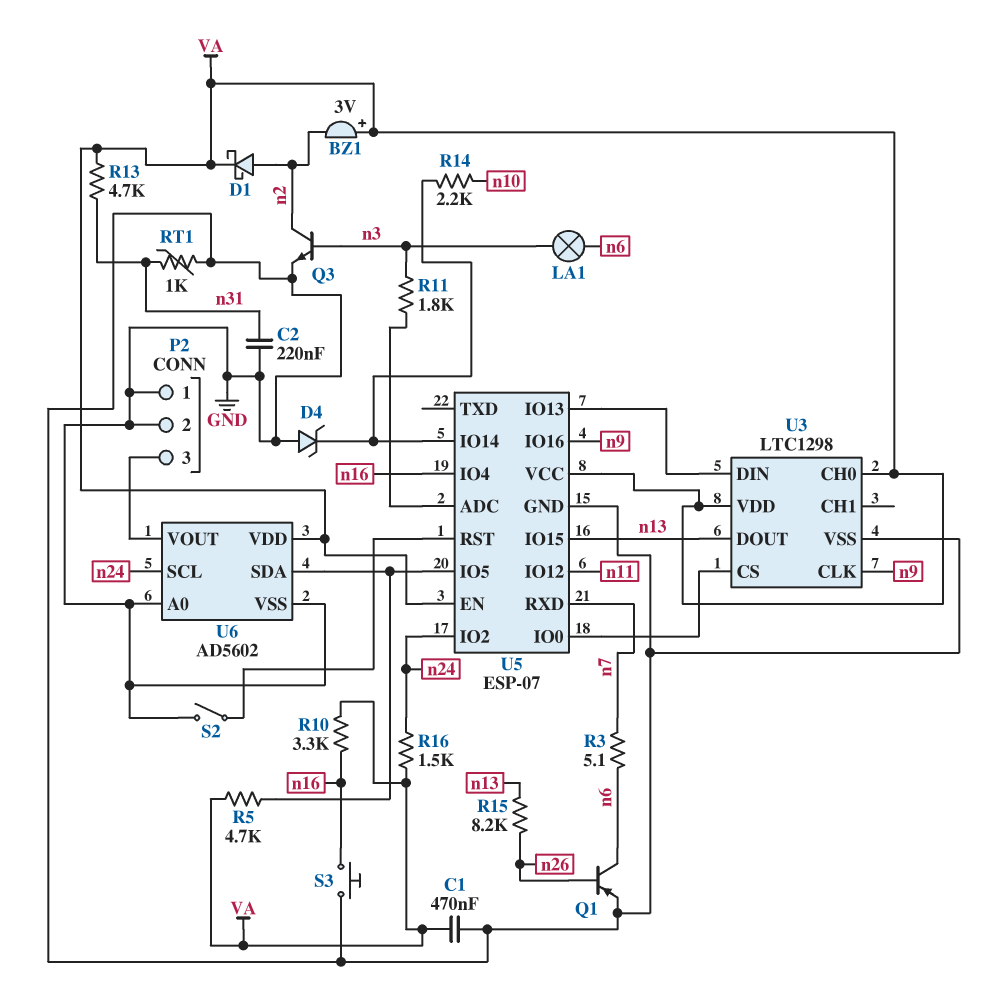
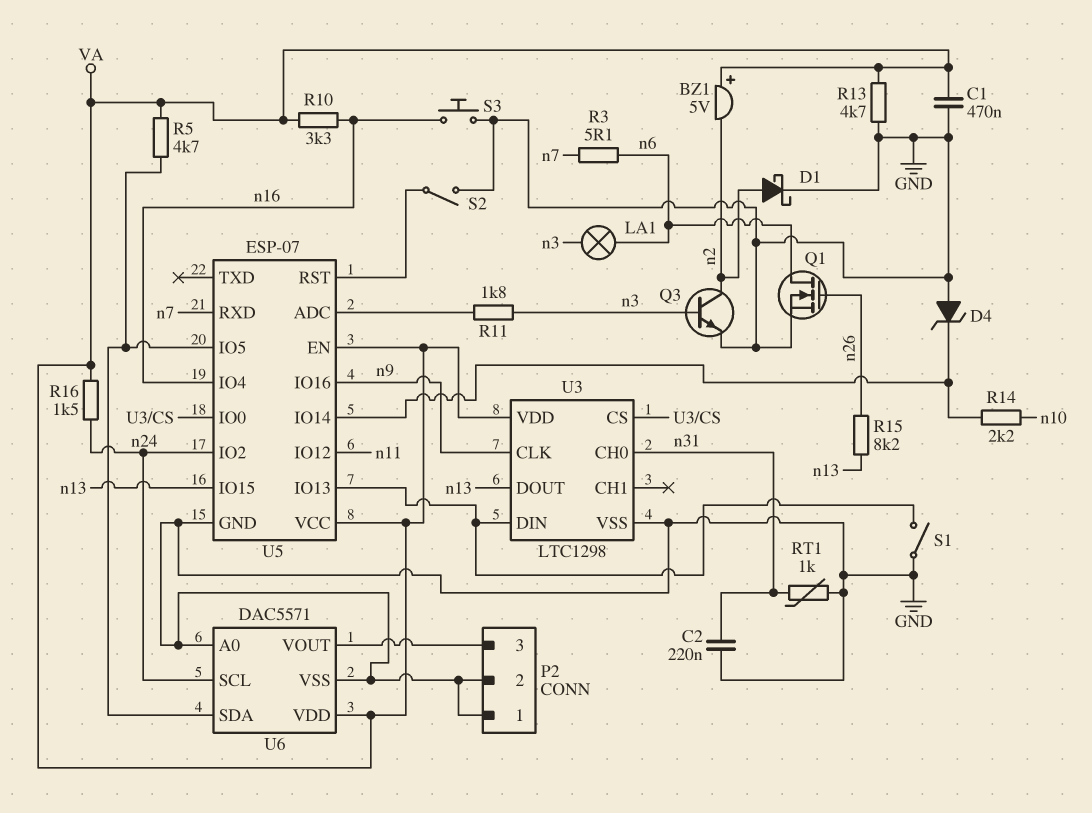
BZ1: buzzer 3V (plus VA, minus n2) -> buzzer 5V (plus VA, minus n2)
D1: schottky (A n2, K VA) -> schottky (A n2, K GND)
Q1: PNP (B n26, C n6, E GND) -> NMOS (G n26, D n6, S GND)
R13: 4.7k (VA, n31) -> 4.7k (GND, VA)
S1: none -> switch (GND, U3/DIN)
U3 pin CH0: VA -> n31
U6: AD5602 -> DAC5571

